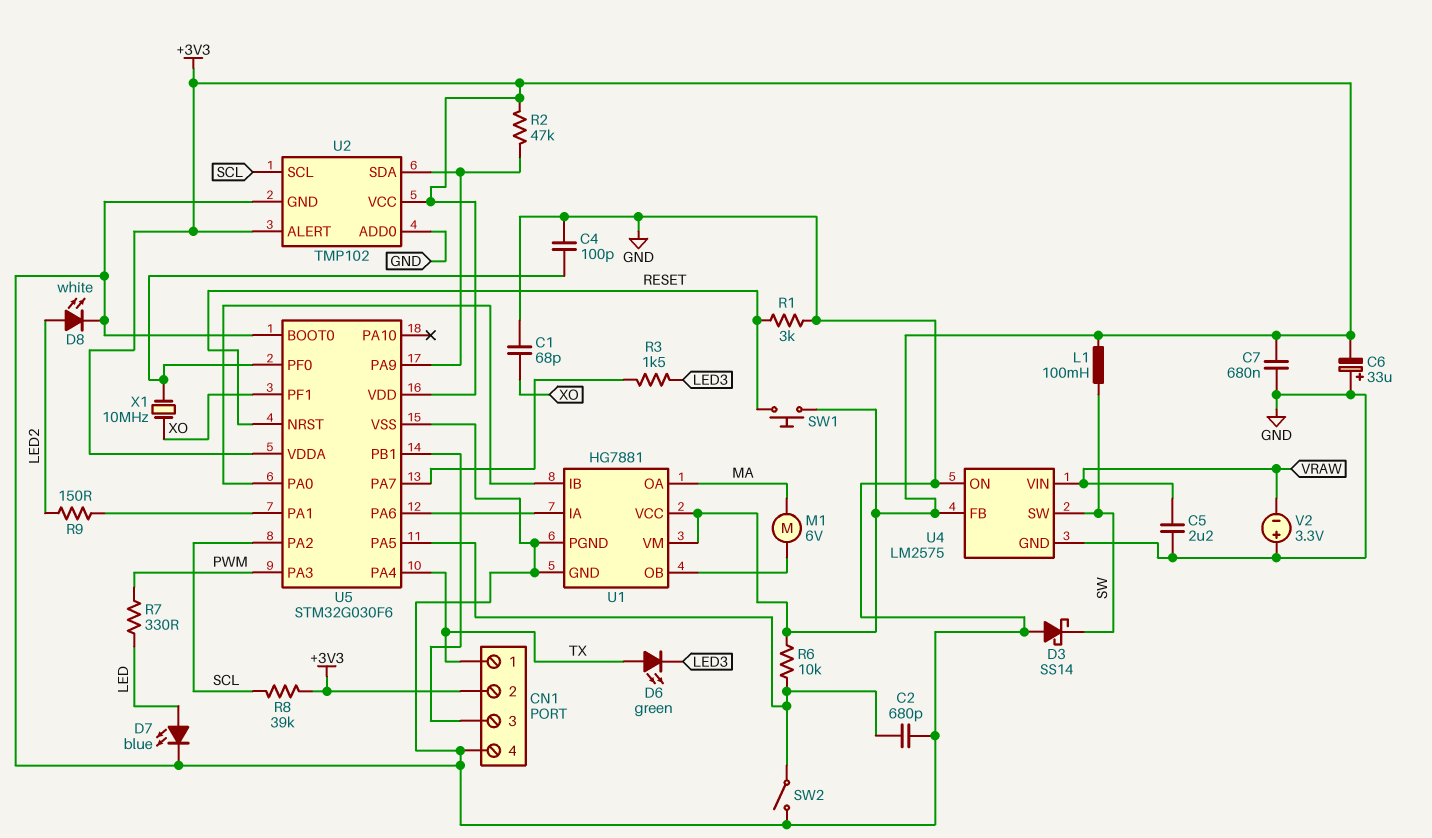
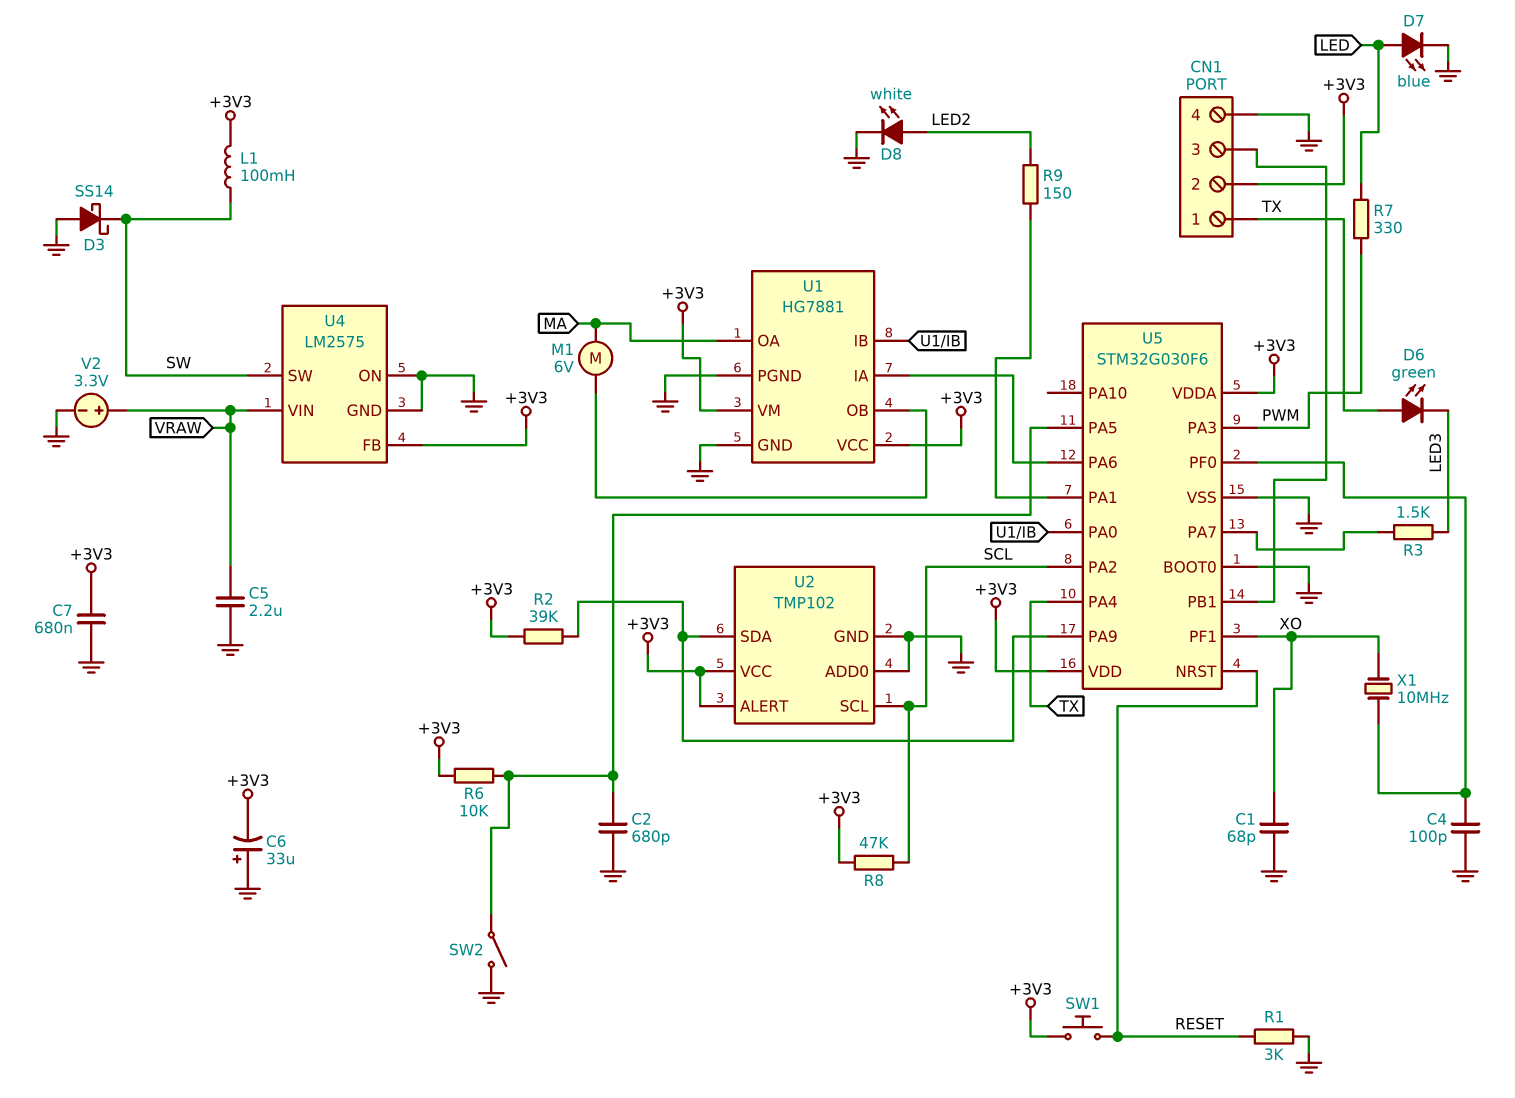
R2: 47k (+3V3, U2/SDA) -> 39k (+3V3, U2/SDA)
R8: 39k (+3V3, SCL) -> 47k (+3V3, SCL)
V2: 3.3V (plus GND, minus VRAW) -> 3.3V (plus VRAW, minus GND)

